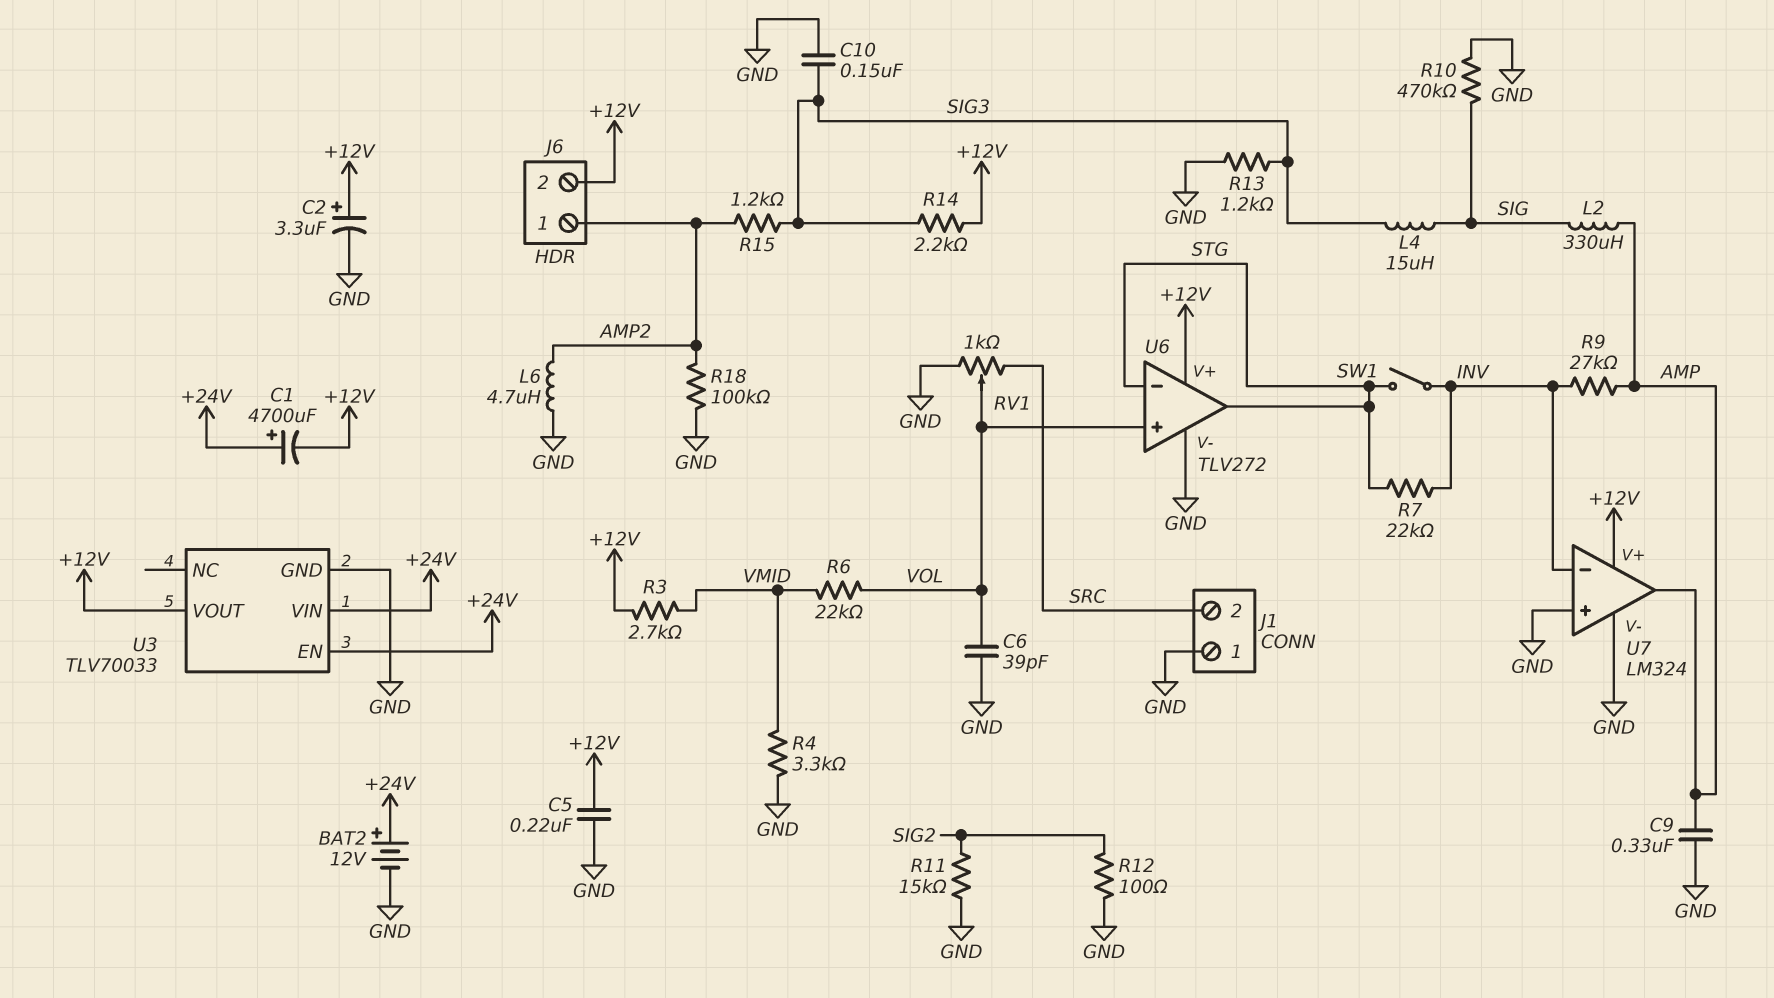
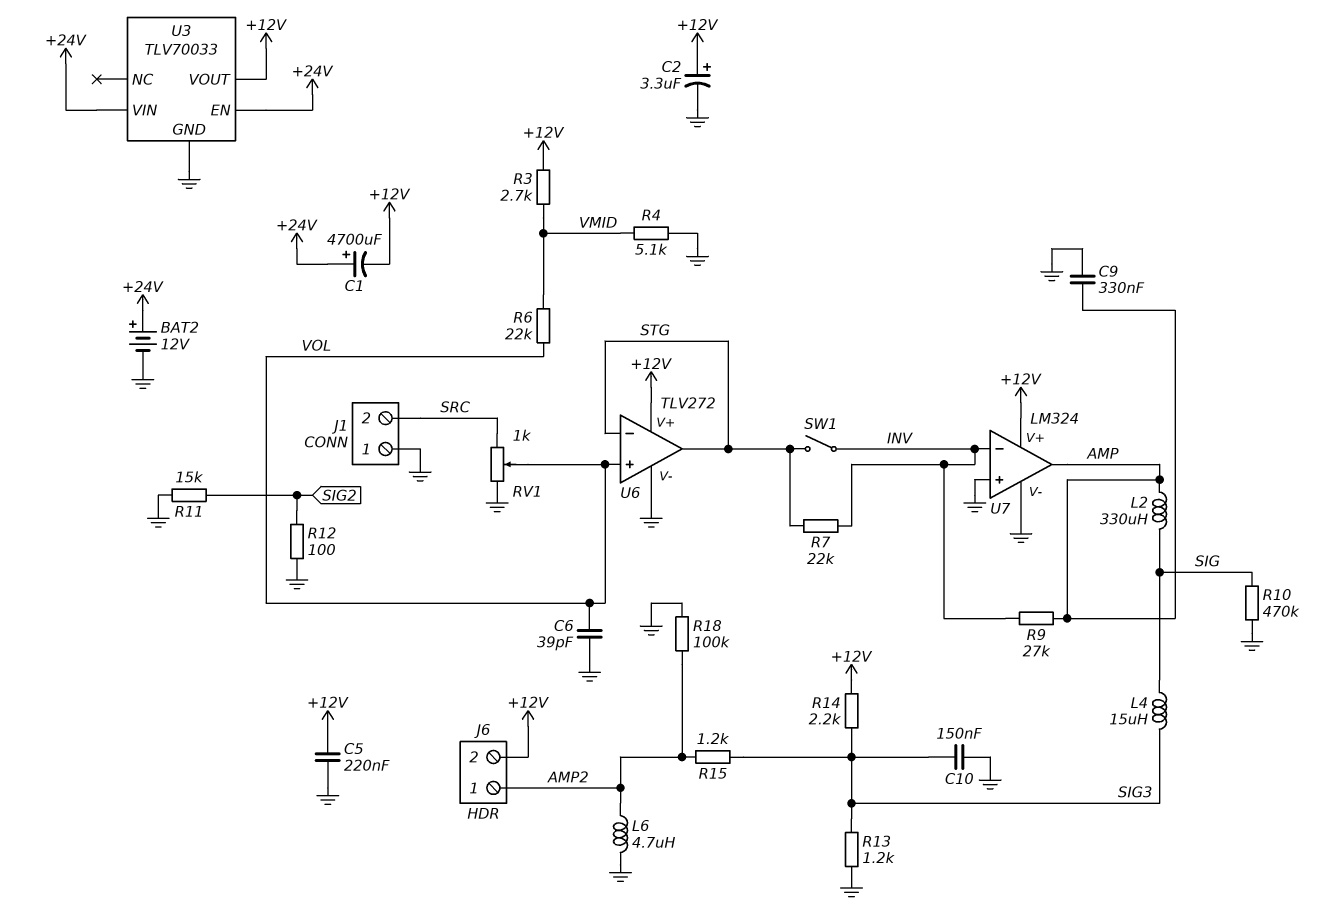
R4: 3.3k (GND, VMID) -> 5.1k (GND, VMID)

